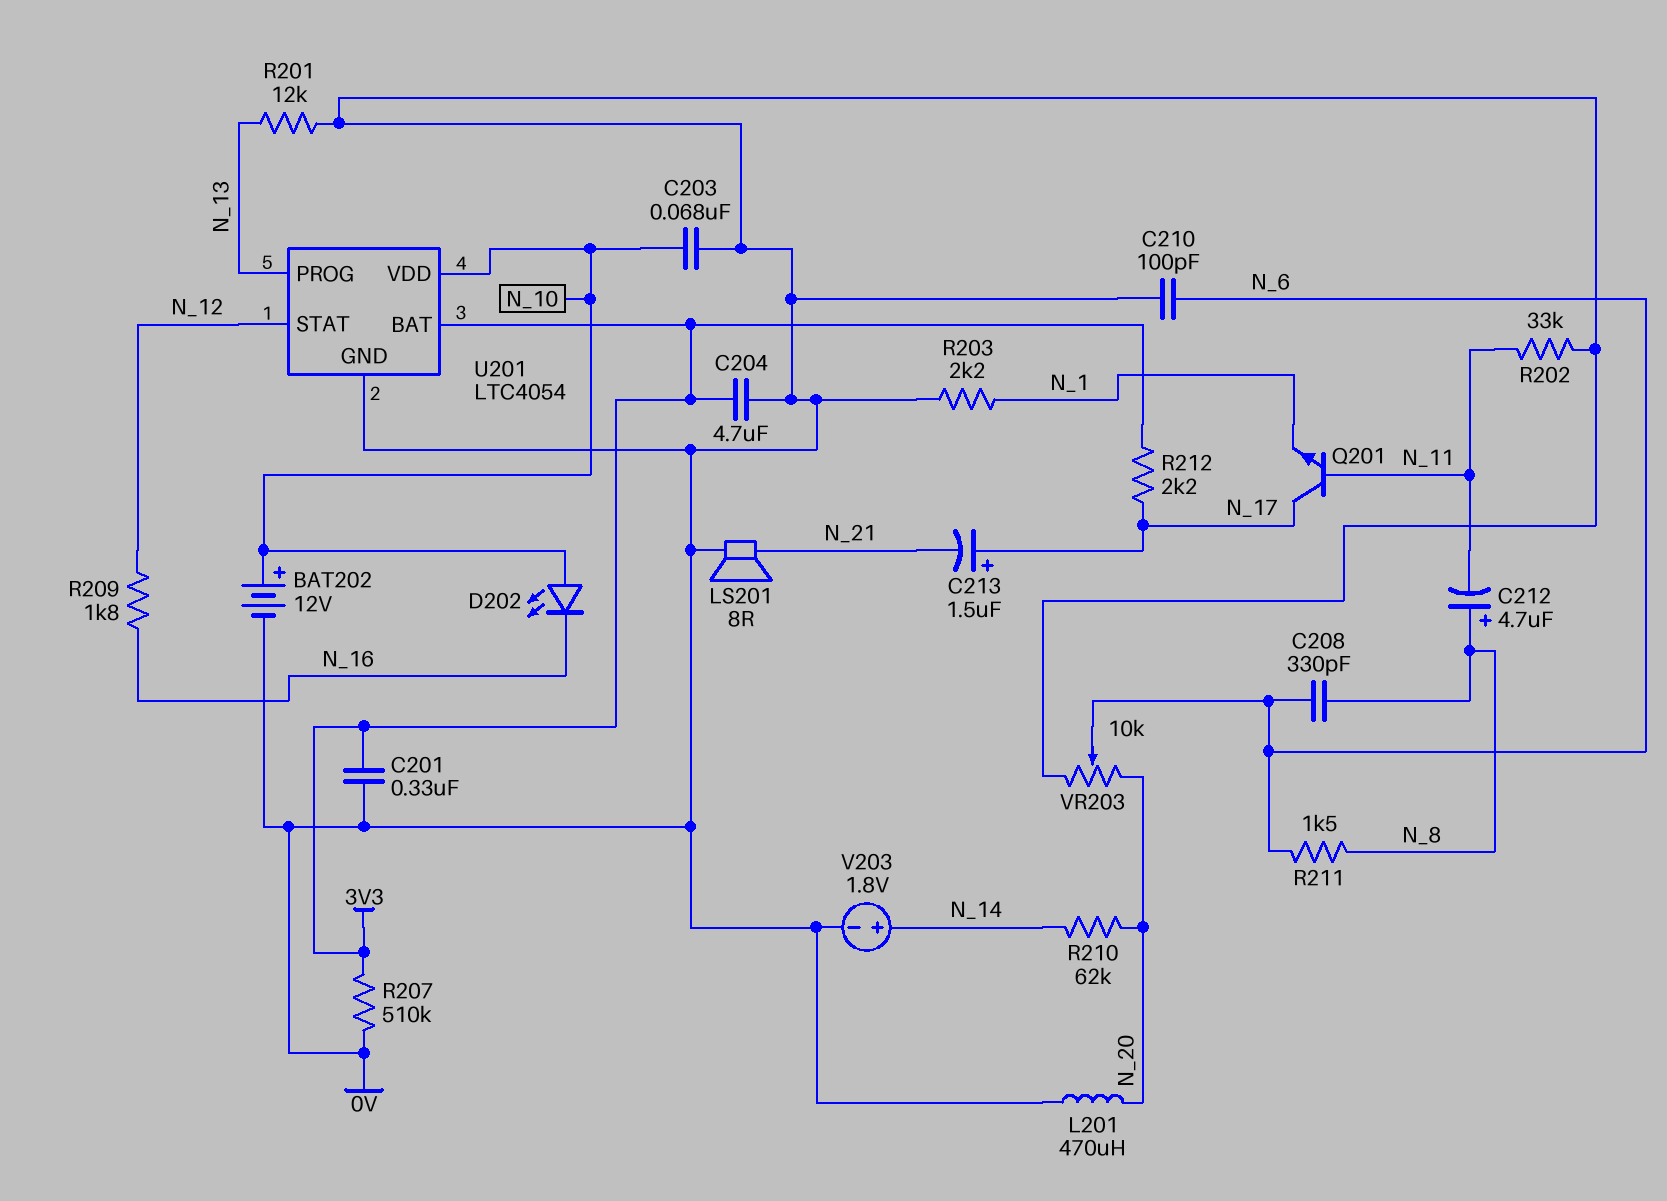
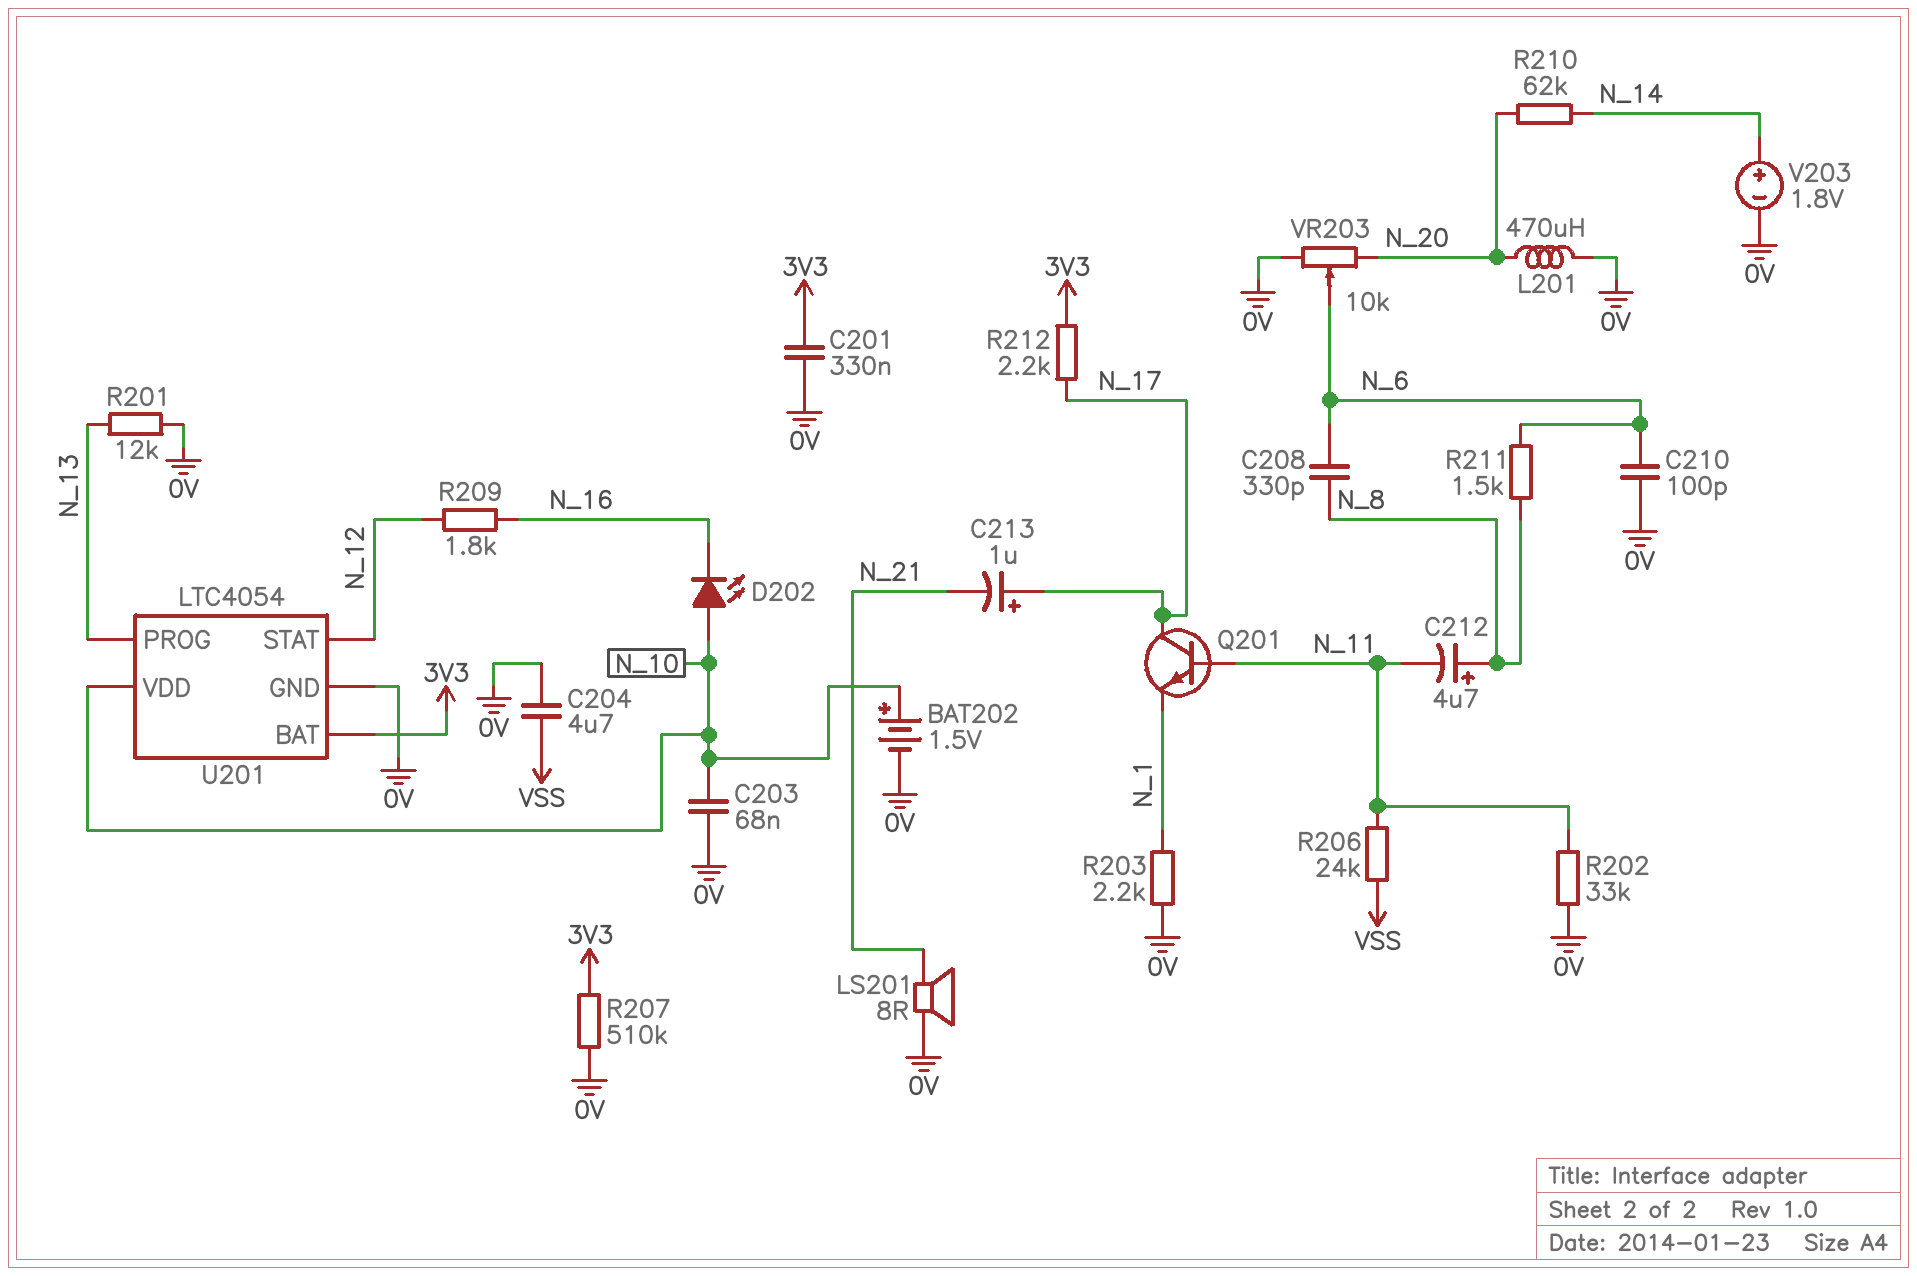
BAT202: 12V (plus N_10, minus 0V) -> 1.5V (plus N_10, minus 0V)
C204: 4.7uF (0V, 3V3) -> 4.7uF (0V, VSS)
C213: 1.5uF (plus N_17, minus N_21) -> 1uF (plus N_17, minus N_21)
R206: none -> 24k (N_11, VSS)

